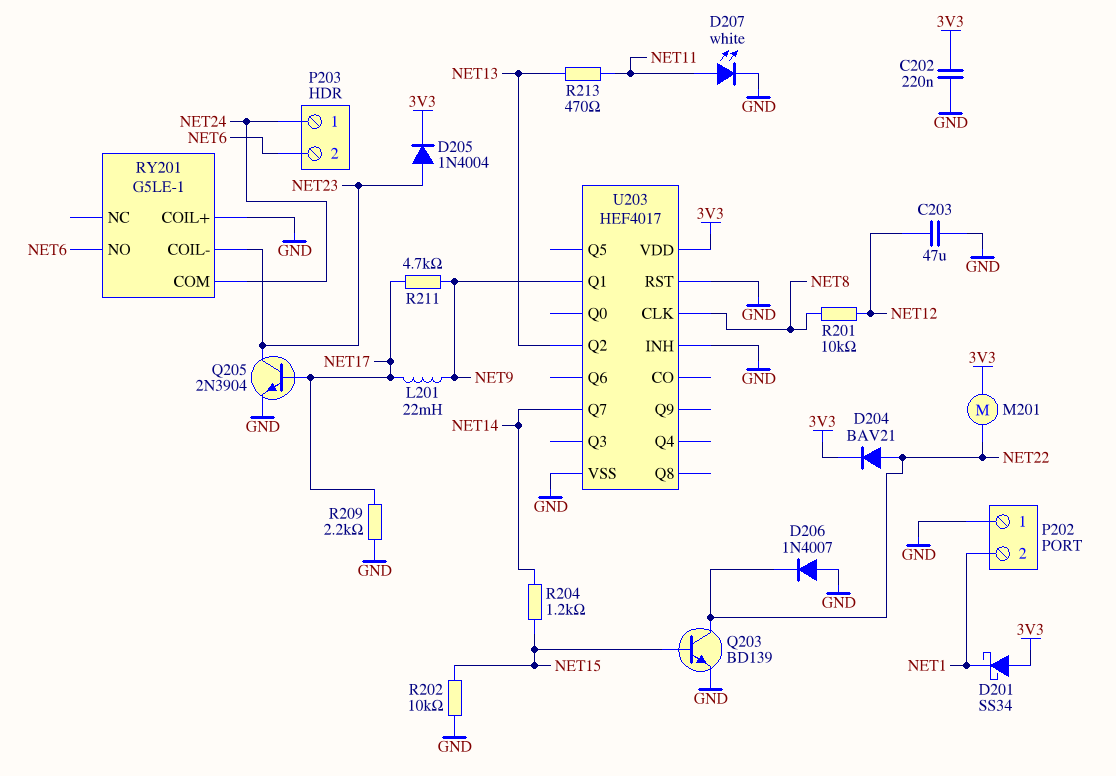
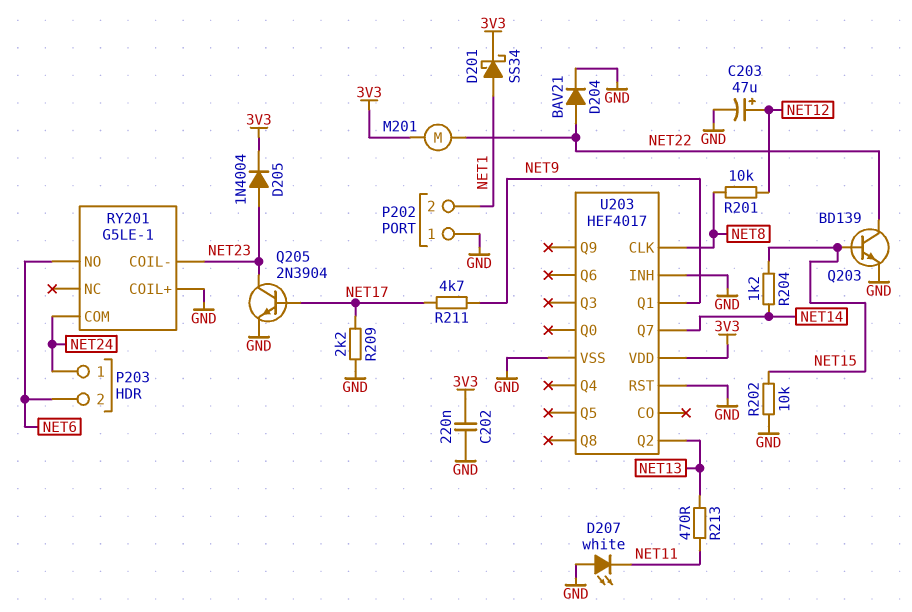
C203: 47uF (GND, NET12) -> 47uF (plus NET12, minus GND)
D201: schottky SS34 (A 3V3, K NET1) -> schottky SS34 (A NET1, K 3V3)
D204: diode BAV21 (A NET22, K 3V3) -> diode BAV21 (A NET22, K GND)
D206: diode 1N4007 (A GND, K NET22) -> none
D207: LED white (A NET11, K GND) -> LED white (A GND, K NET11)
L201: 22mH (NET9, NET17) -> none

